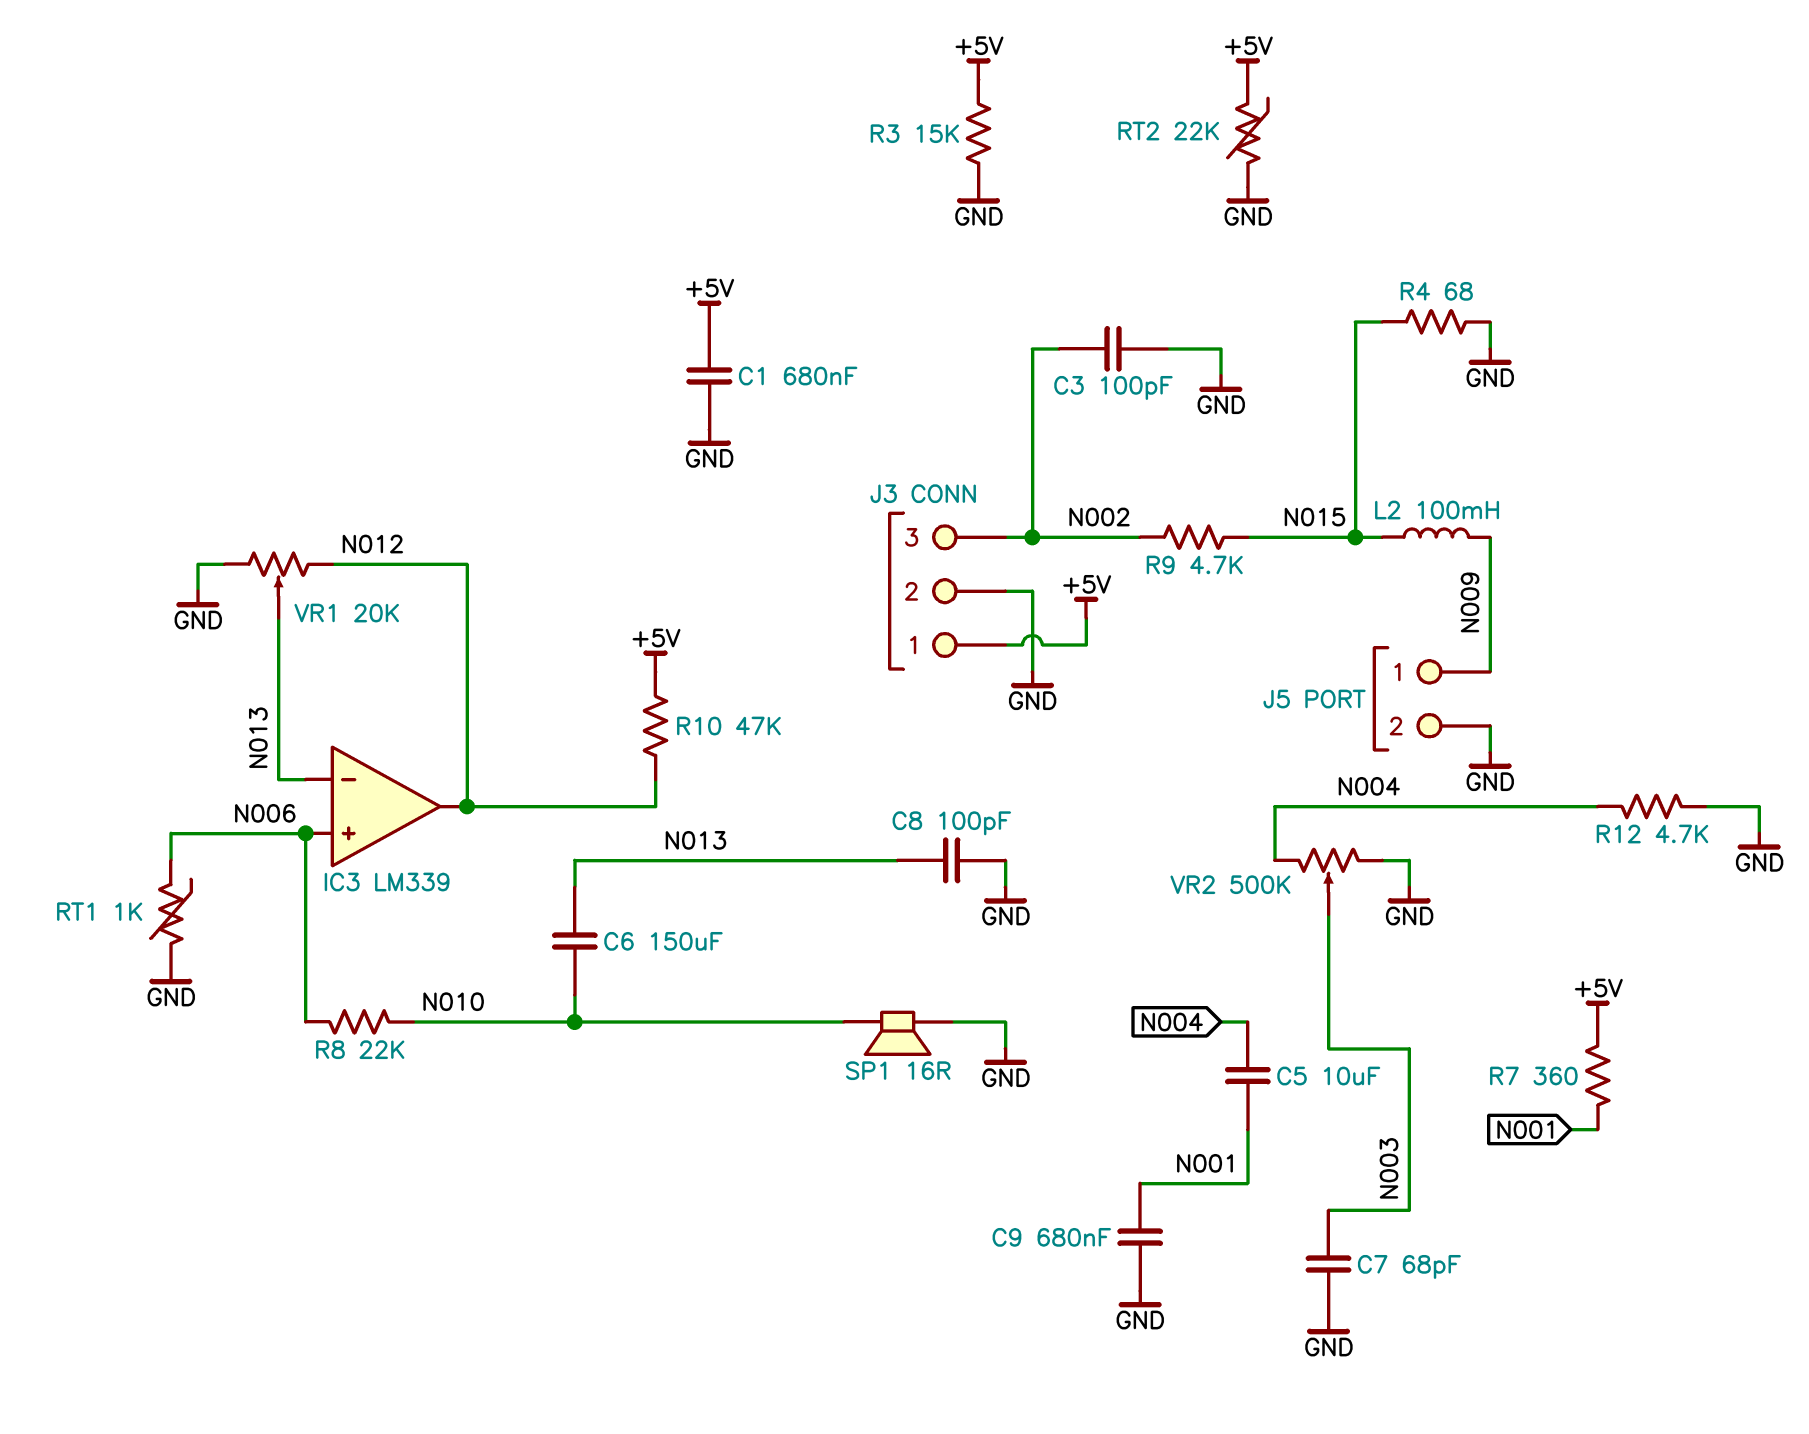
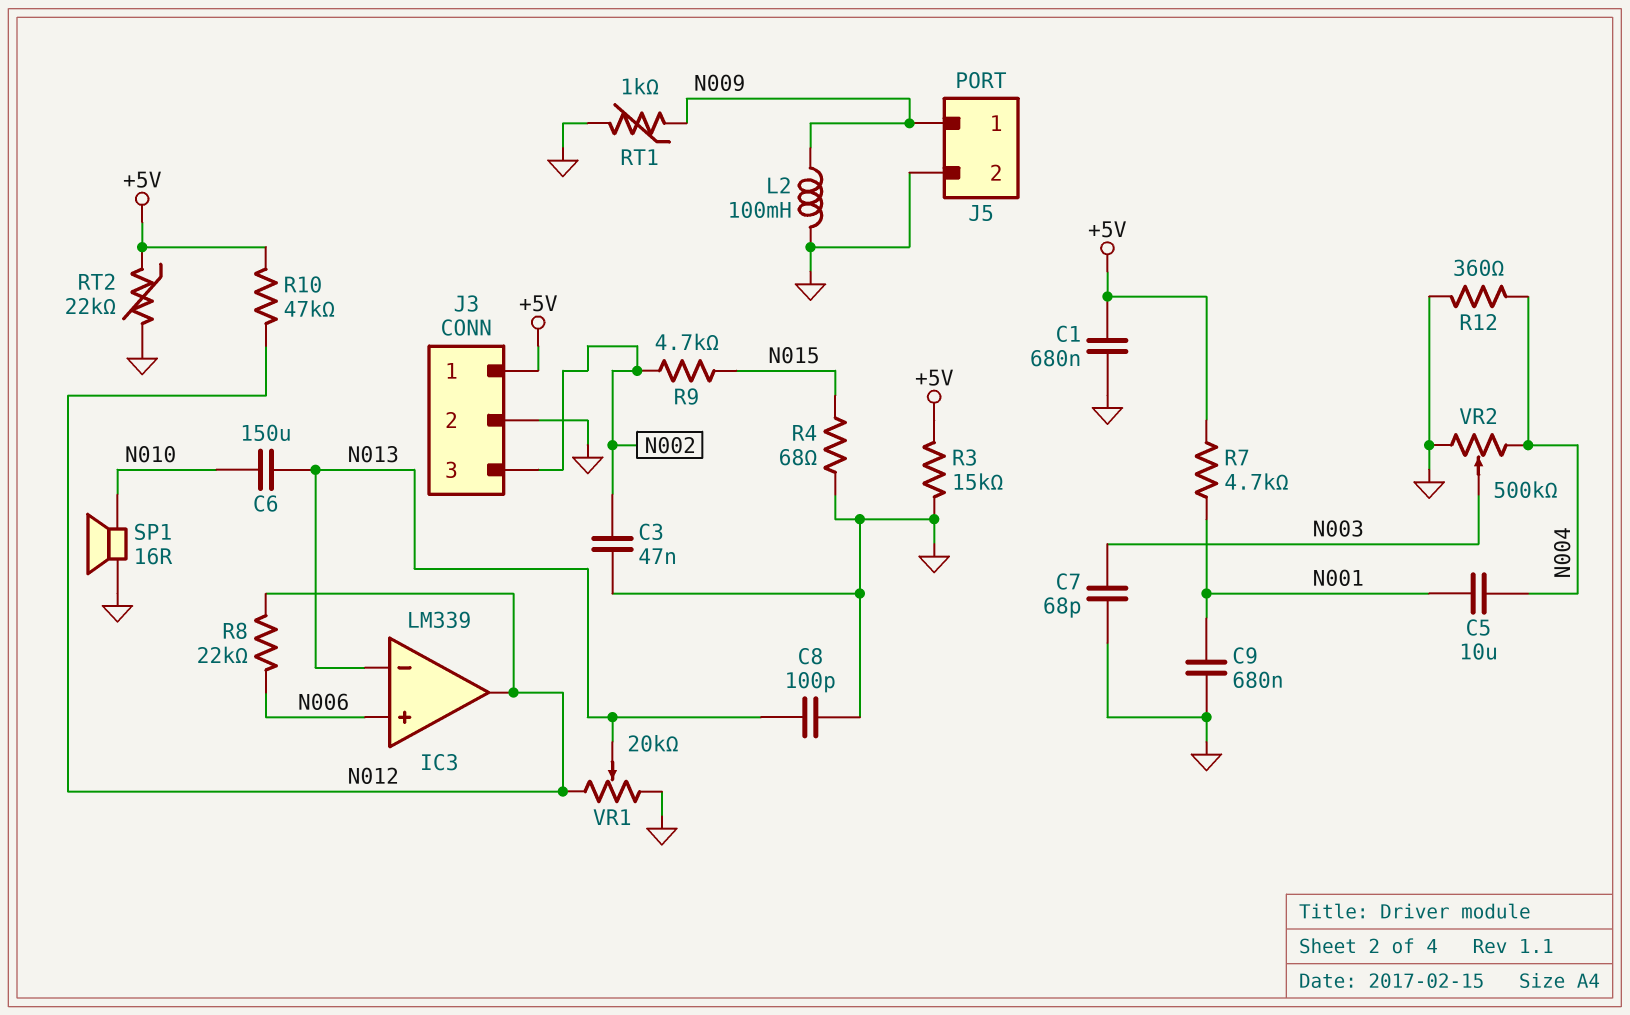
C3: 100pF (GND, N002) -> 47nF (GND, N002)
L2: 100mH (N009, N015) -> 100mH (GND, N009)
R7: 360 (+5V, N001) -> 4.7k (+5V, N001)
R8: 22k (N006, N010) -> 22k (N006, N012)
R12: 4.7k (GND, N004) -> 360 (GND, N004)
RT1: 1k (GND, N006) -> 1k (GND, N009)

